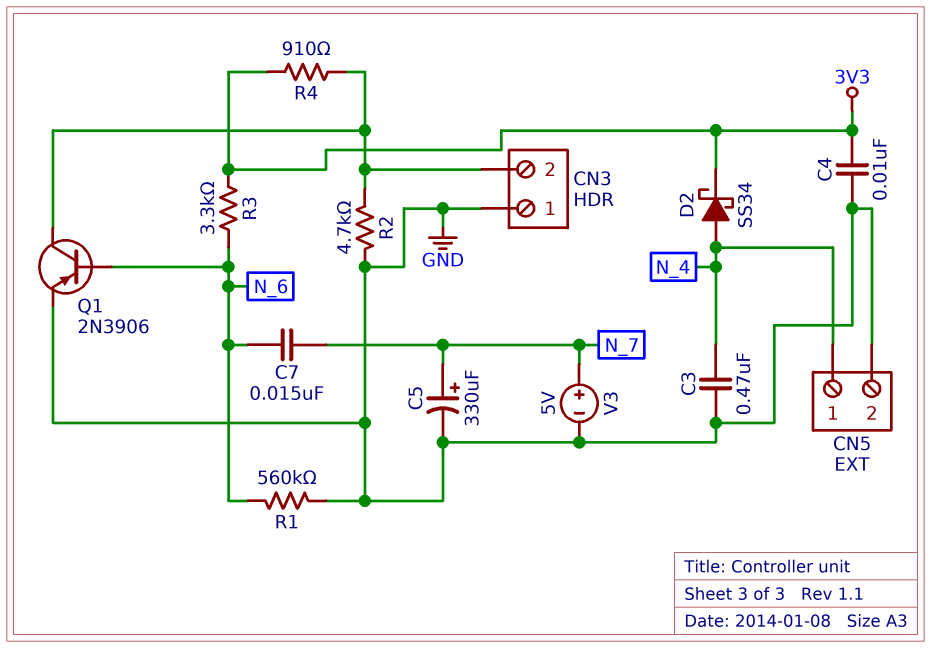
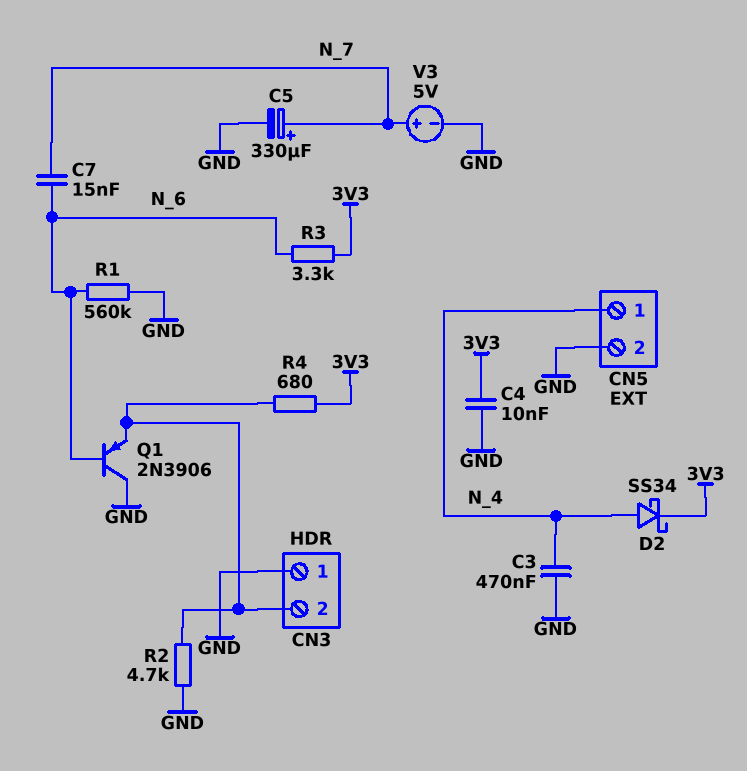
Q1: PNP 2N3906 (B N_6, C CN3/2, E GND) -> PNP 2N3906 (B N_6, C GND, E CN3/2)
R4: 910 (3V3, CN3/2) -> 680 (3V3, CN3/2)

